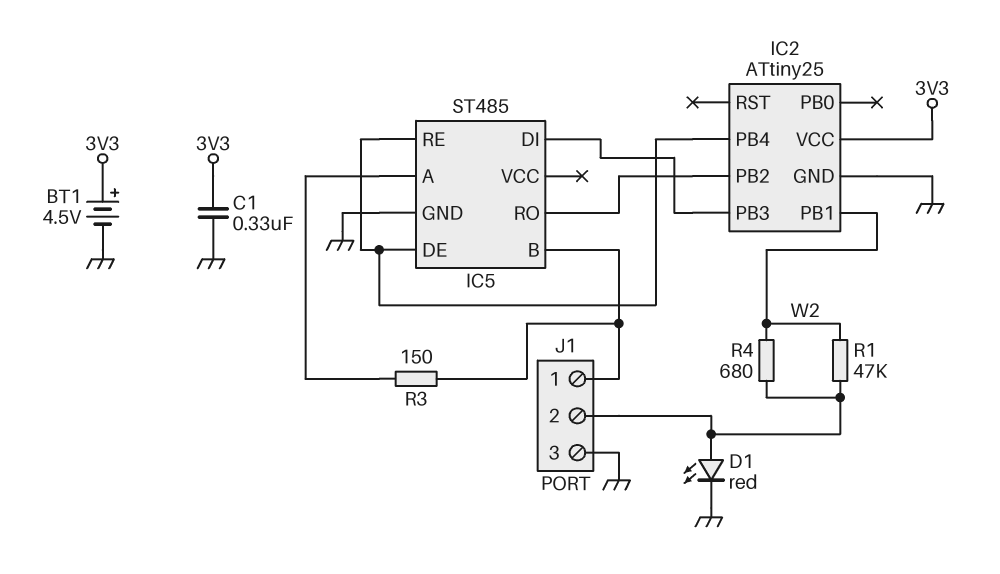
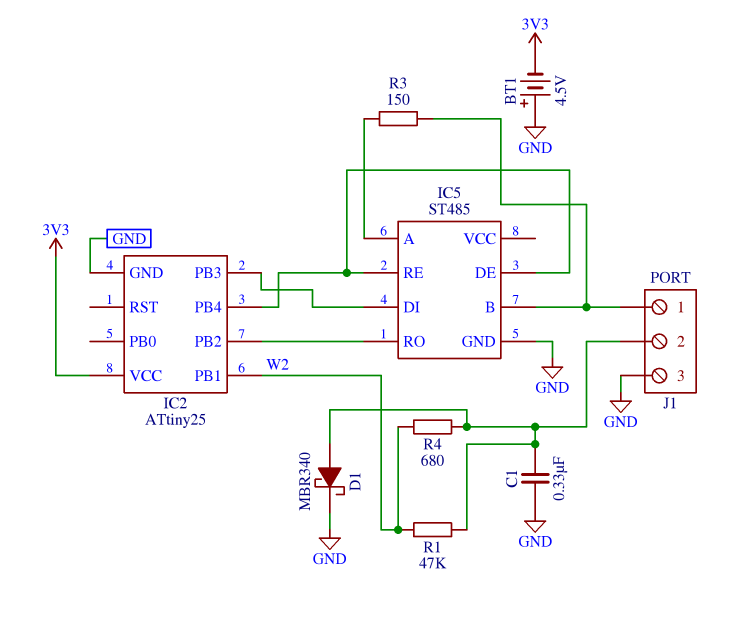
BT1: 4.5V (plus 3V3, minus GND) -> 4.5V (plus GND, minus 3V3)
C1: 330nF (3V3, GND) -> 330nF (GND, J1/2)
D1: LED red (A J1/2, K GND) -> schottky MBR340 (A J1/2, K GND)

